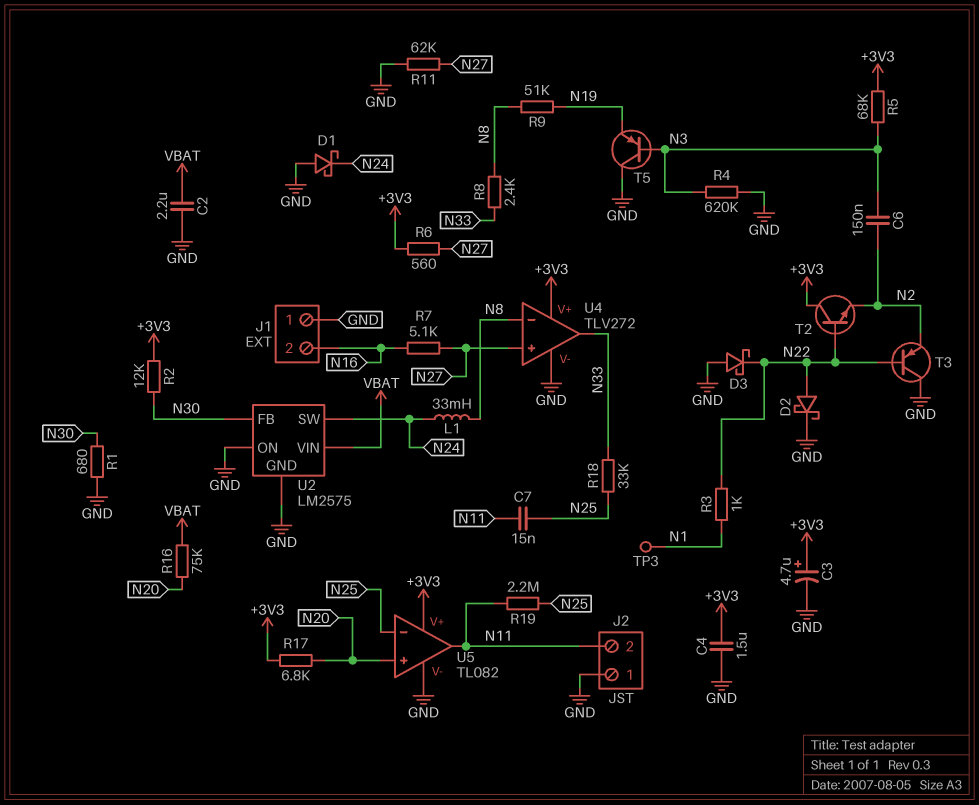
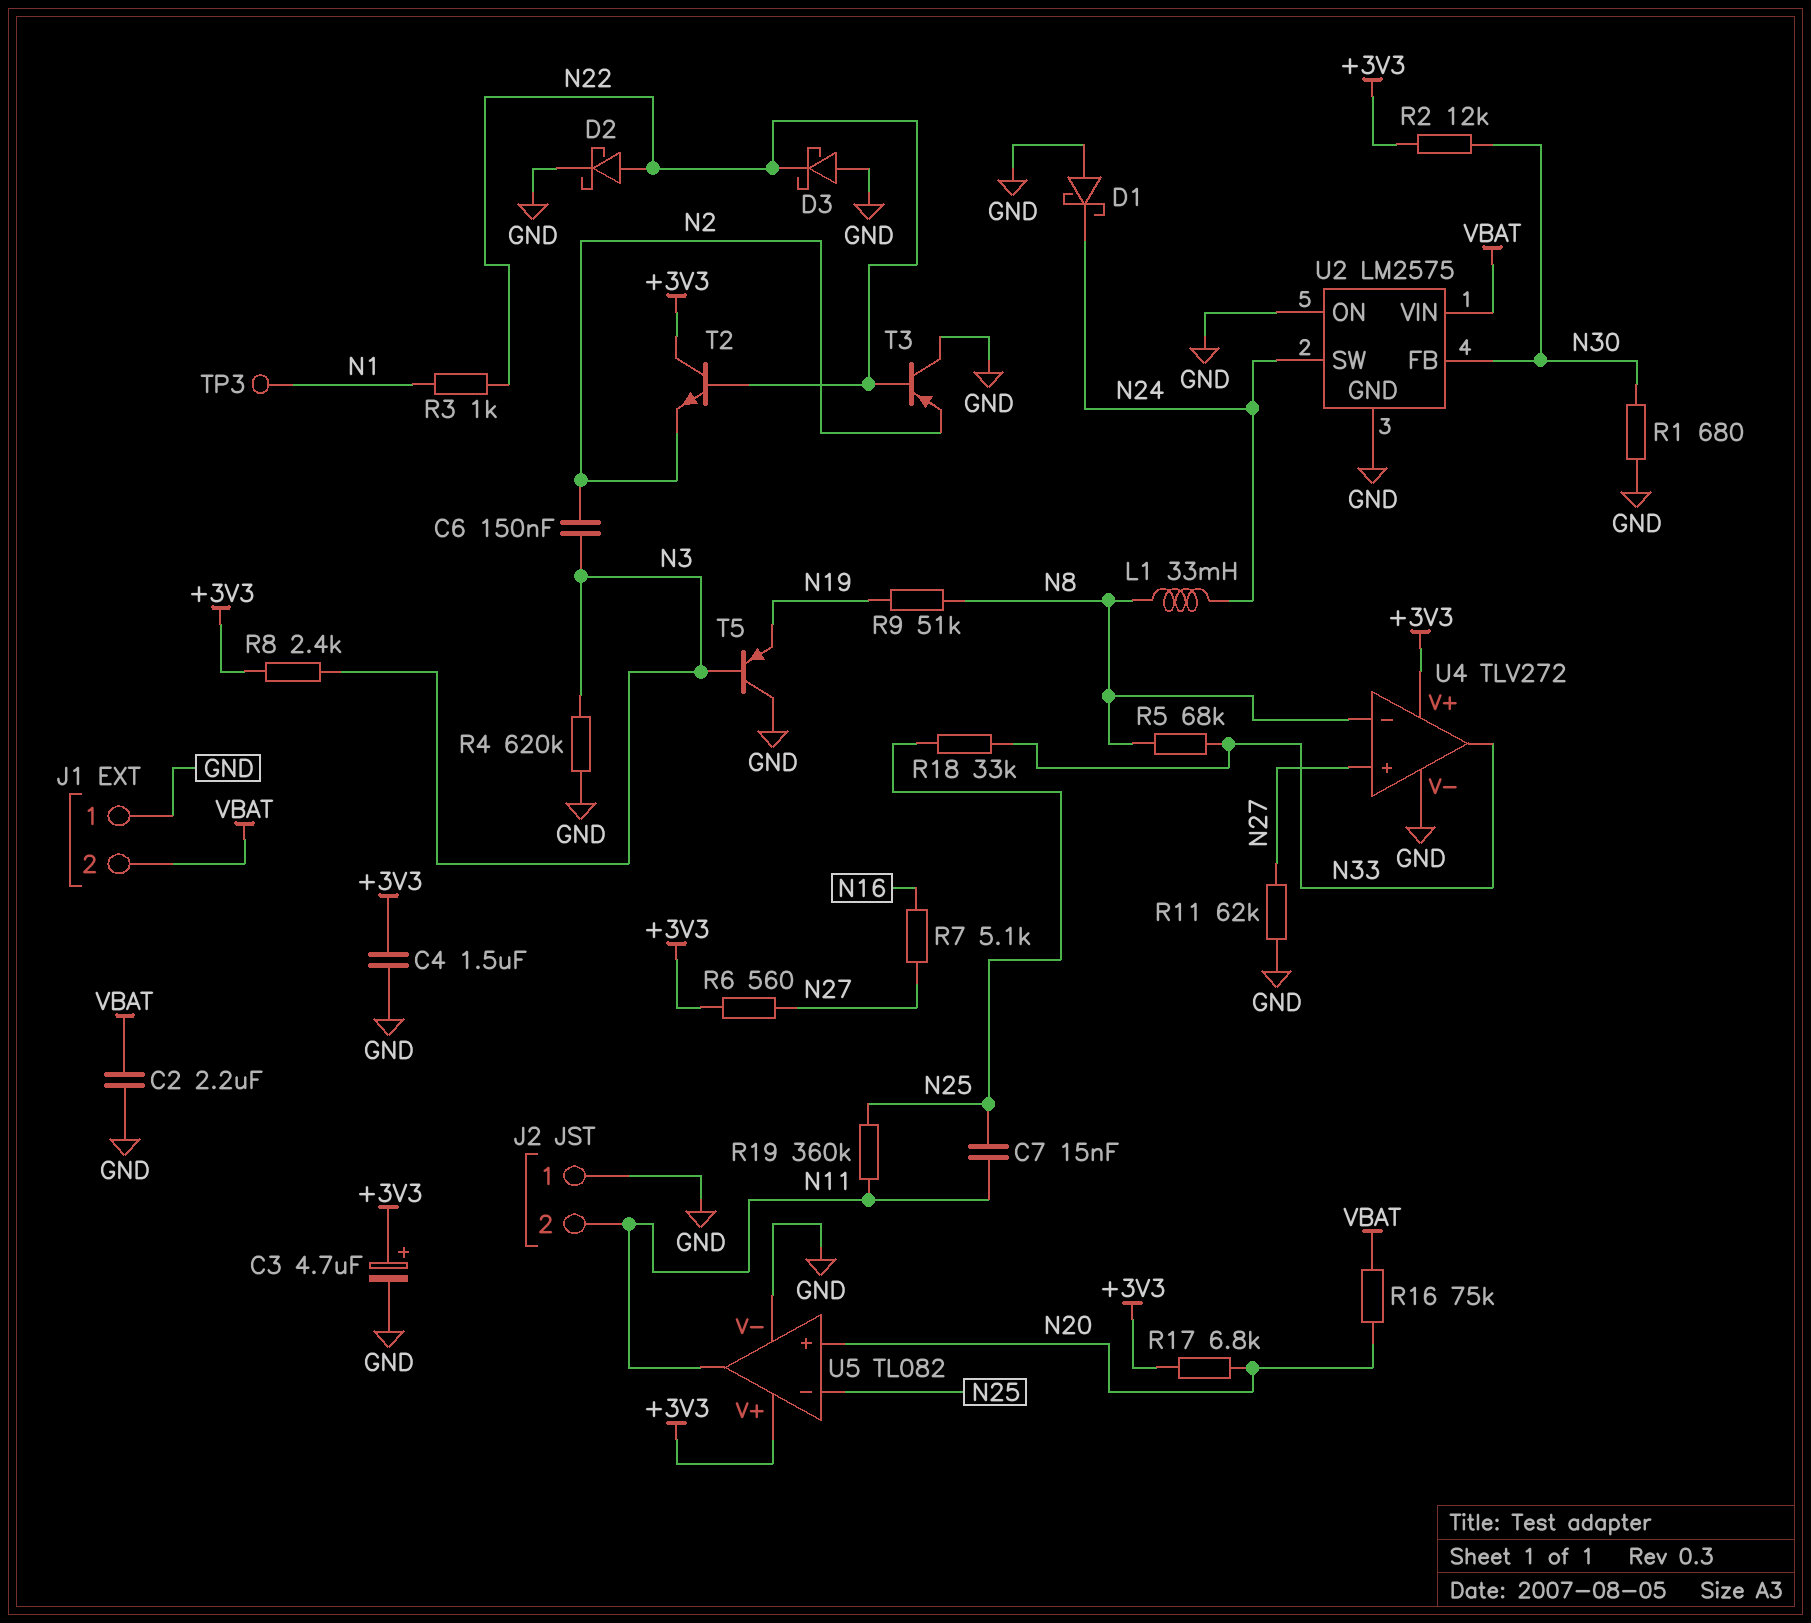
J1 pin 2: N16 -> VBAT
R5: 68k (+3V3, N3) -> 68k (N8, N33)
R8: 2.4k (N8, N33) -> 2.4k (+3V3, N3)
R19: 2.2M (N11, N25) -> 360k (N11, N25)

